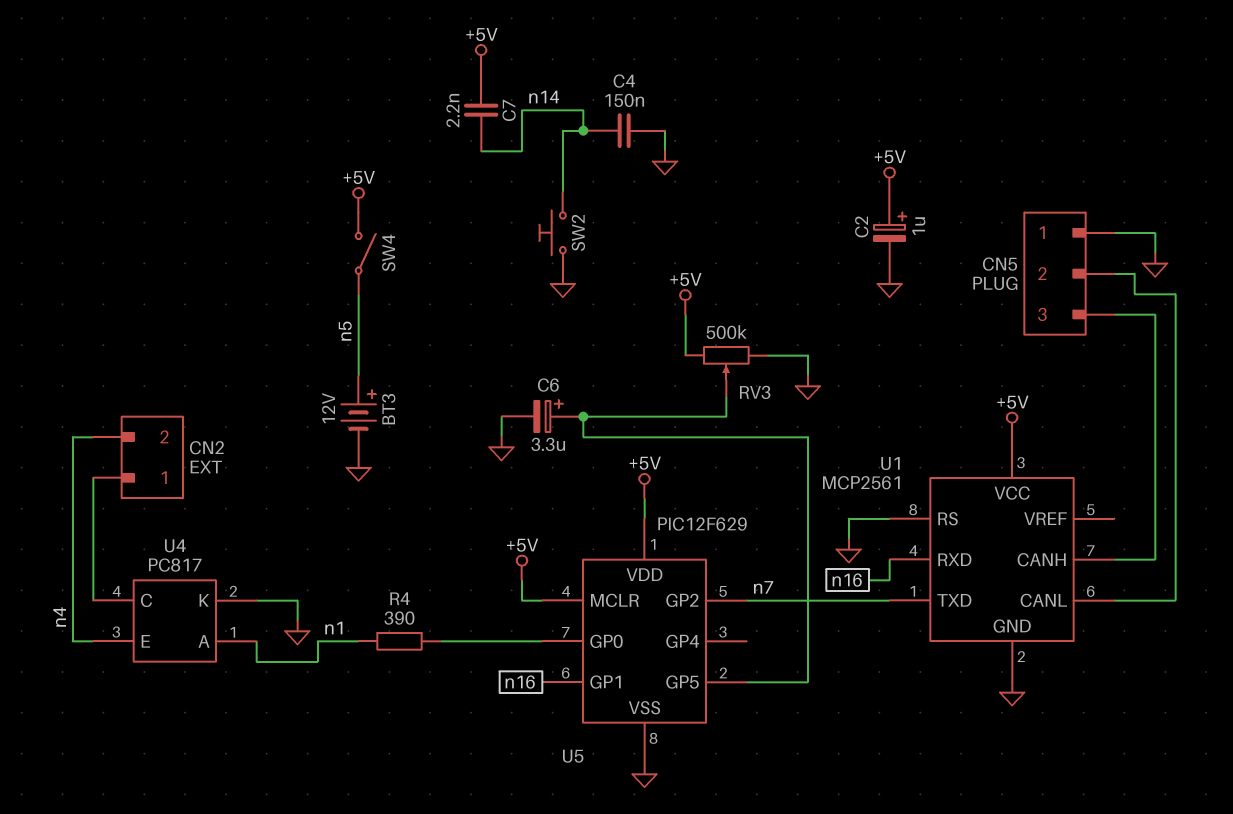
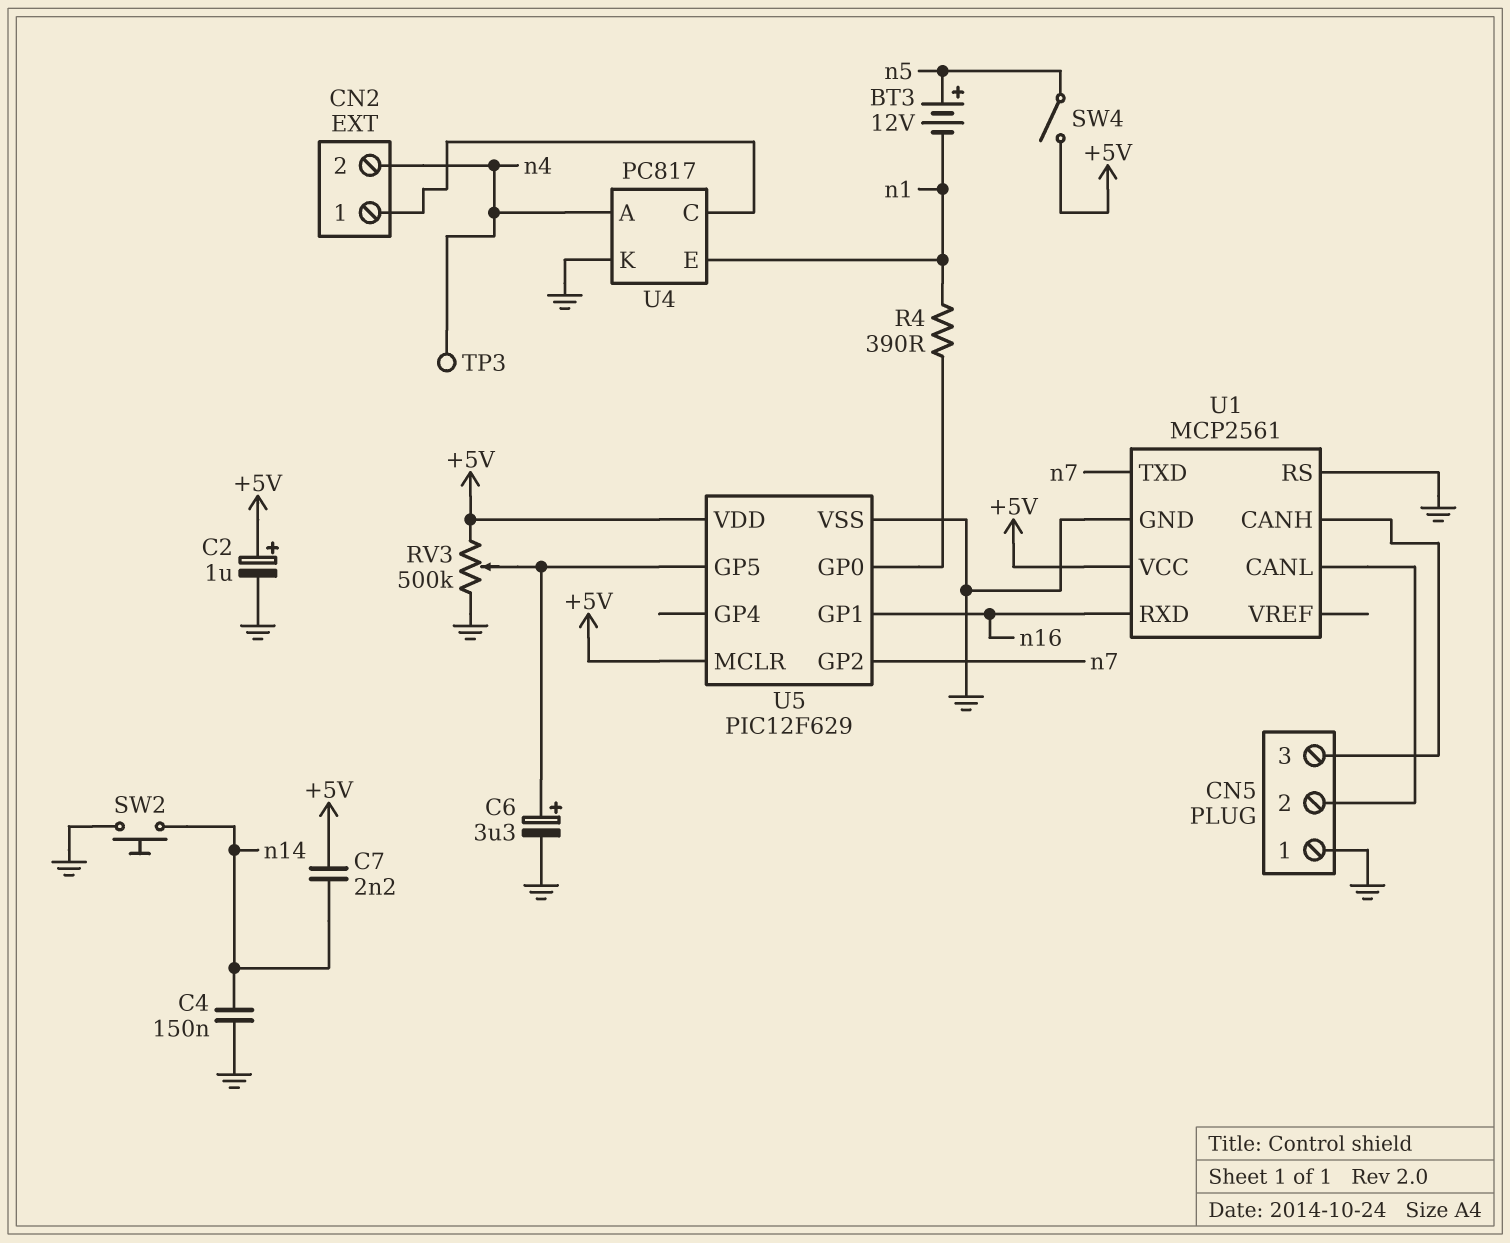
BT3: 12V (plus n5, minus GND) -> 12V (plus n5, minus n1)
TP3: none -> test point (n4)
U4 pin A: n1 -> n4
U4 pin E: n4 -> n1

